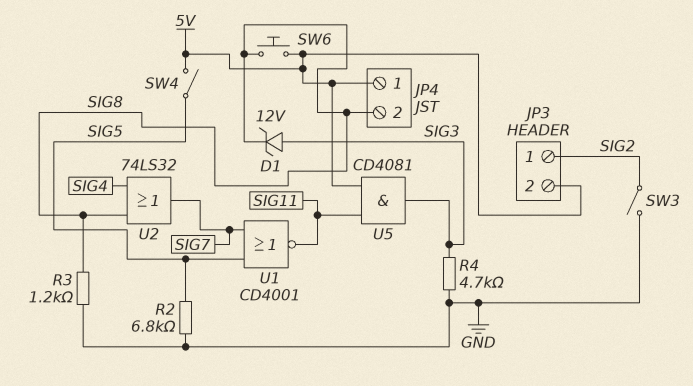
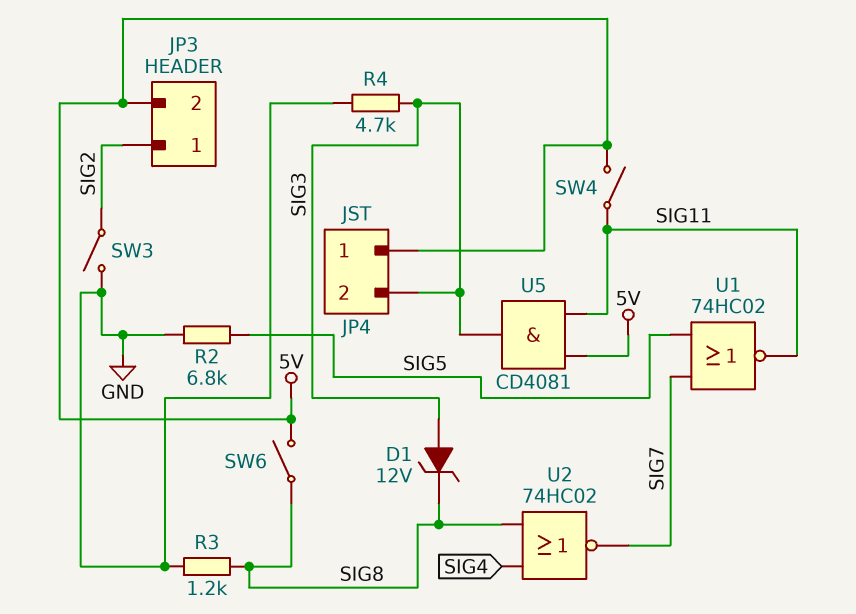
JP4 pin 2: SIG8 -> SIG3
SW4: switch (5V, SIG5) -> switch (5V, SIG11)
SW6: button (5V, SIG8) -> switch (5V, SIG8)
U1: NOR CD4001 (in SIG5, in SIG7, out SIG11) -> NOR 74HC02 (in SIG5, in SIG7, out SIG11)
U2: OR 74LS32 (in SIG4, in SIG8, out SIG7) -> NOR 74HC02 (in SIG4, in SIG8, out SIG7)

